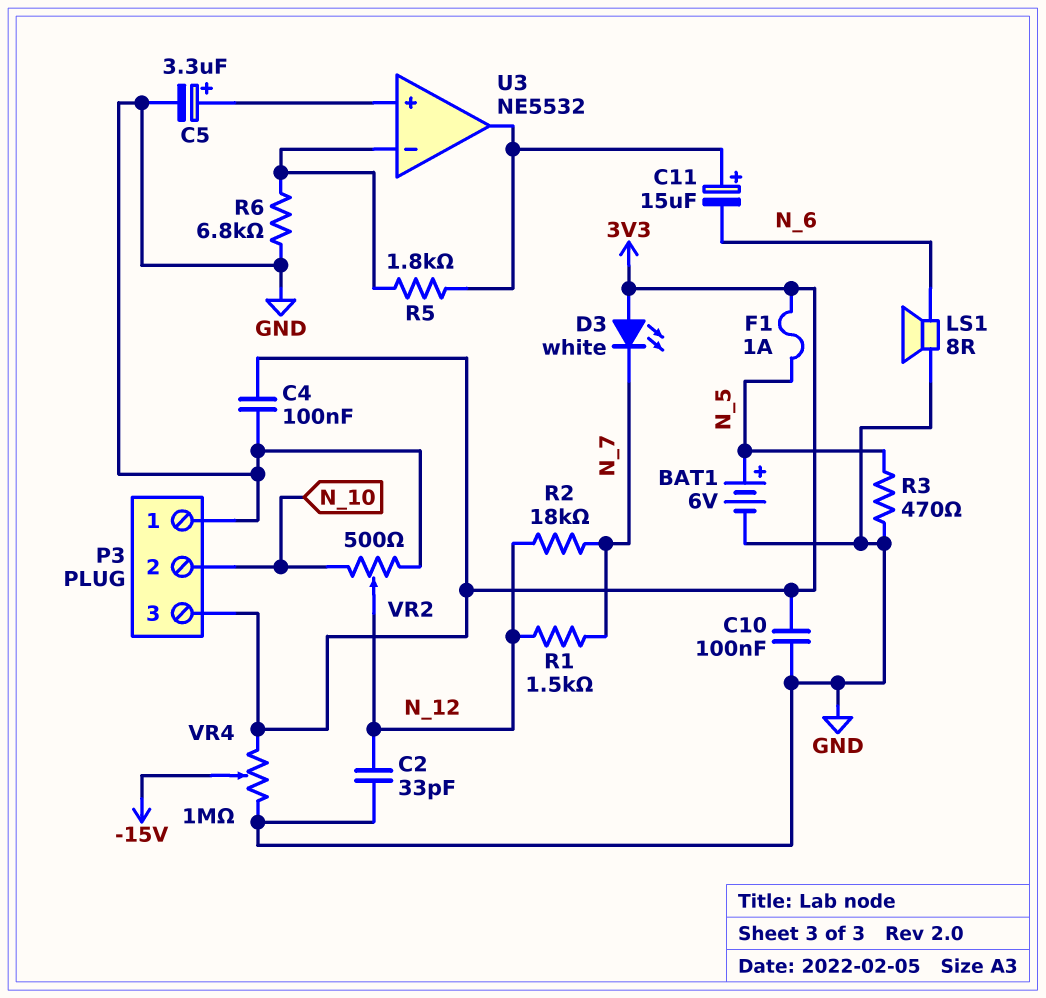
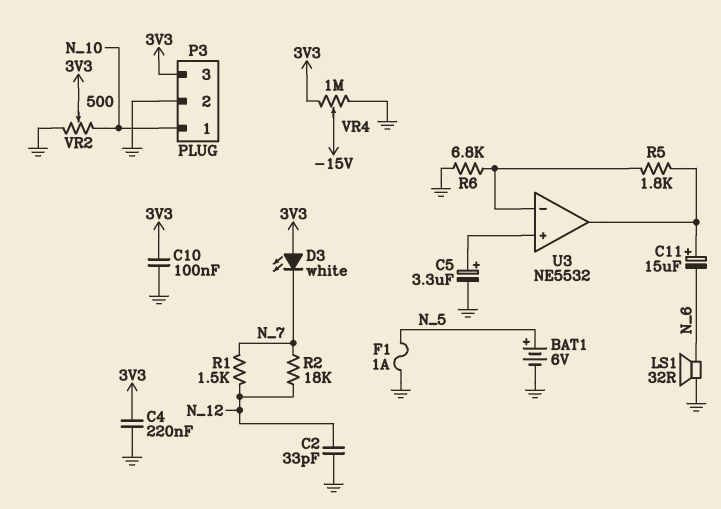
C4: 100nF (3V3, GND) -> 220nF (3V3, GND)
F1: 1A (3V3, N_5) -> 1A (GND, N_5)
LS1: speaker 8R (GND, N_6) -> speaker 32R (GND, N_6)
P3 pin 1: GND -> N_10
P3 pin 2: N_10 -> GND
R3: 470 (GND, N_5) -> none
VR2: 500 (GND, N_10, wiper N_12) -> 500 (GND, N_10, wiper 3V3)

